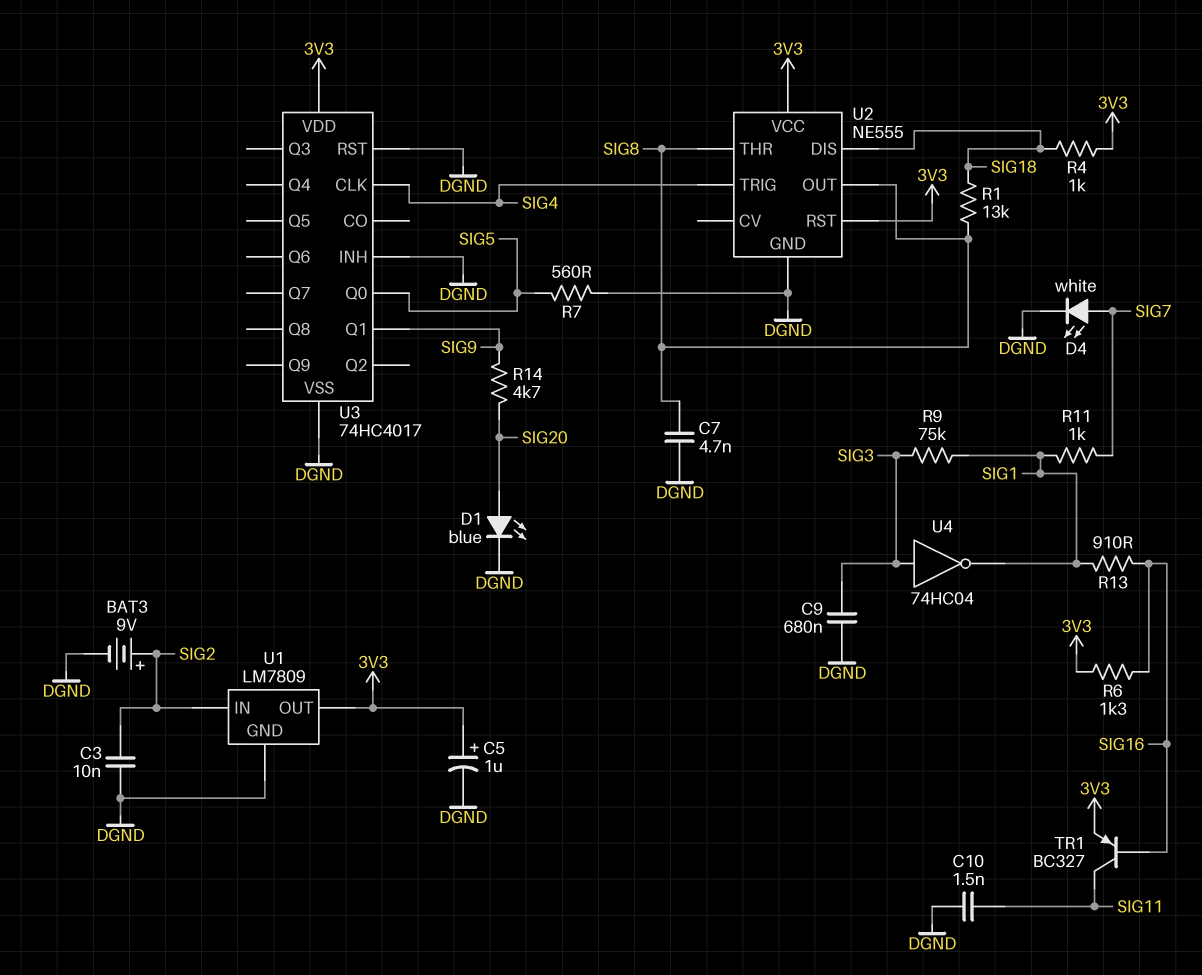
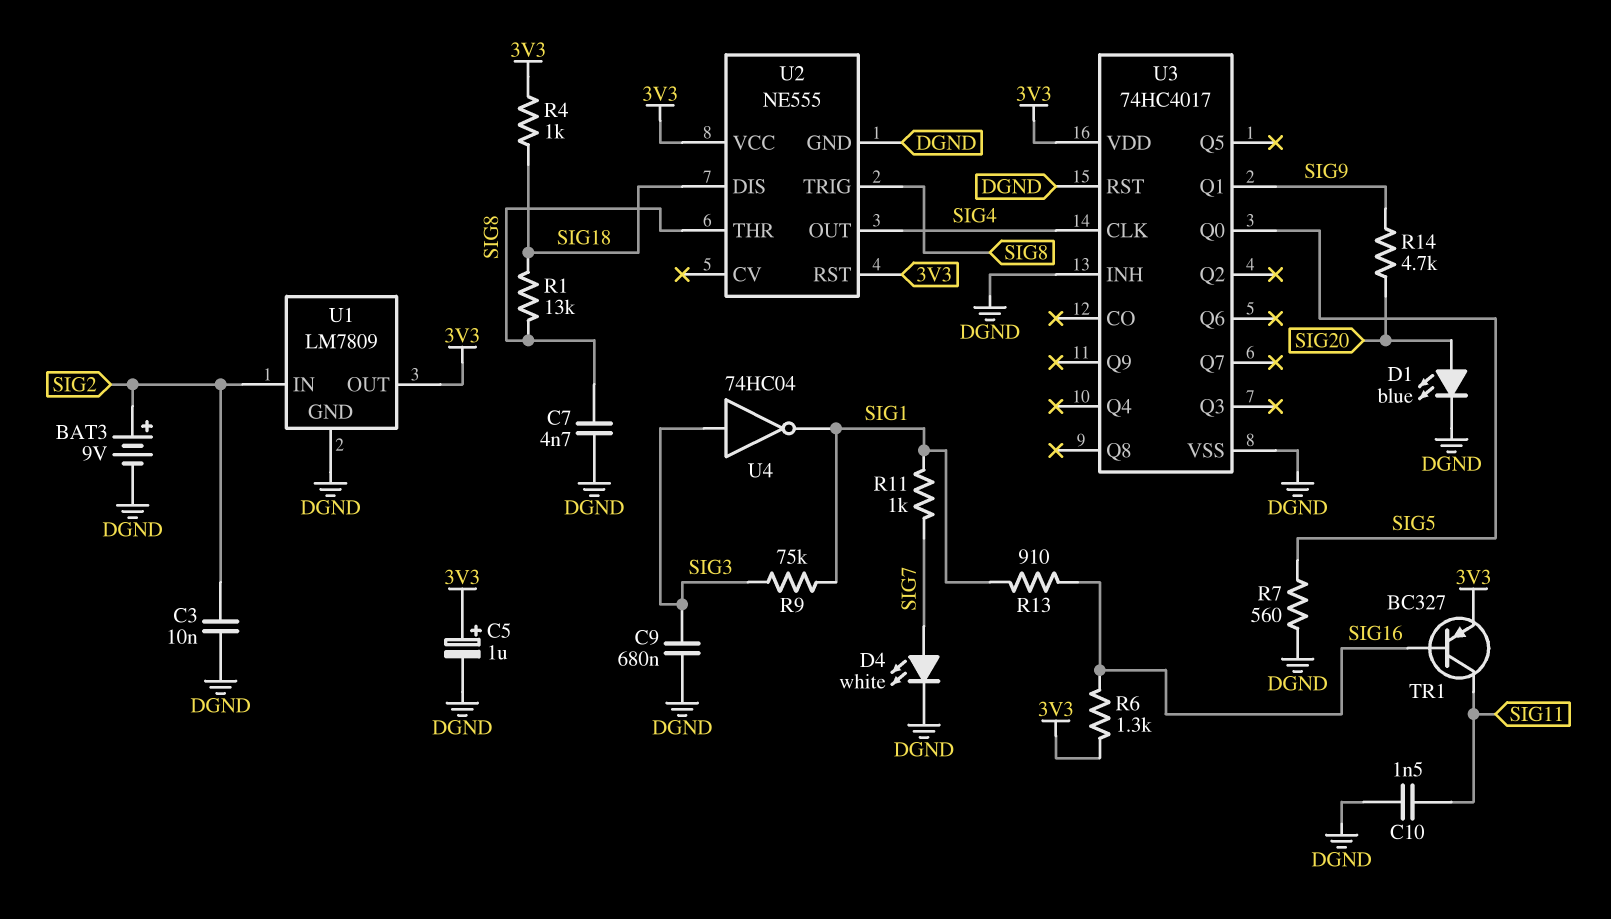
U2 pin OUT: SIG8 -> SIG4
U2 pin TRIG: SIG4 -> SIG8

